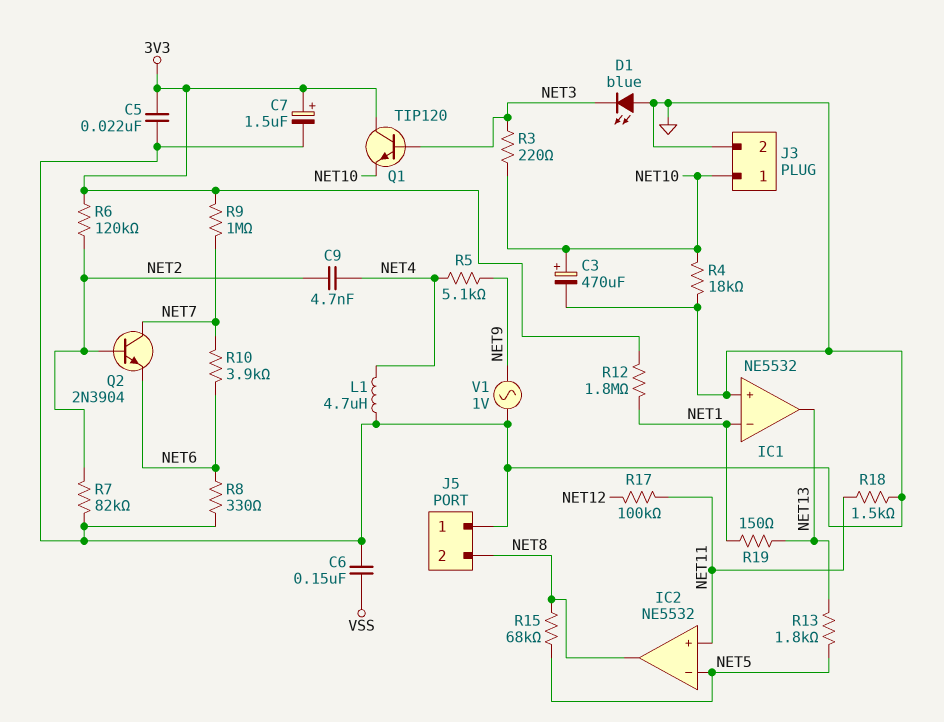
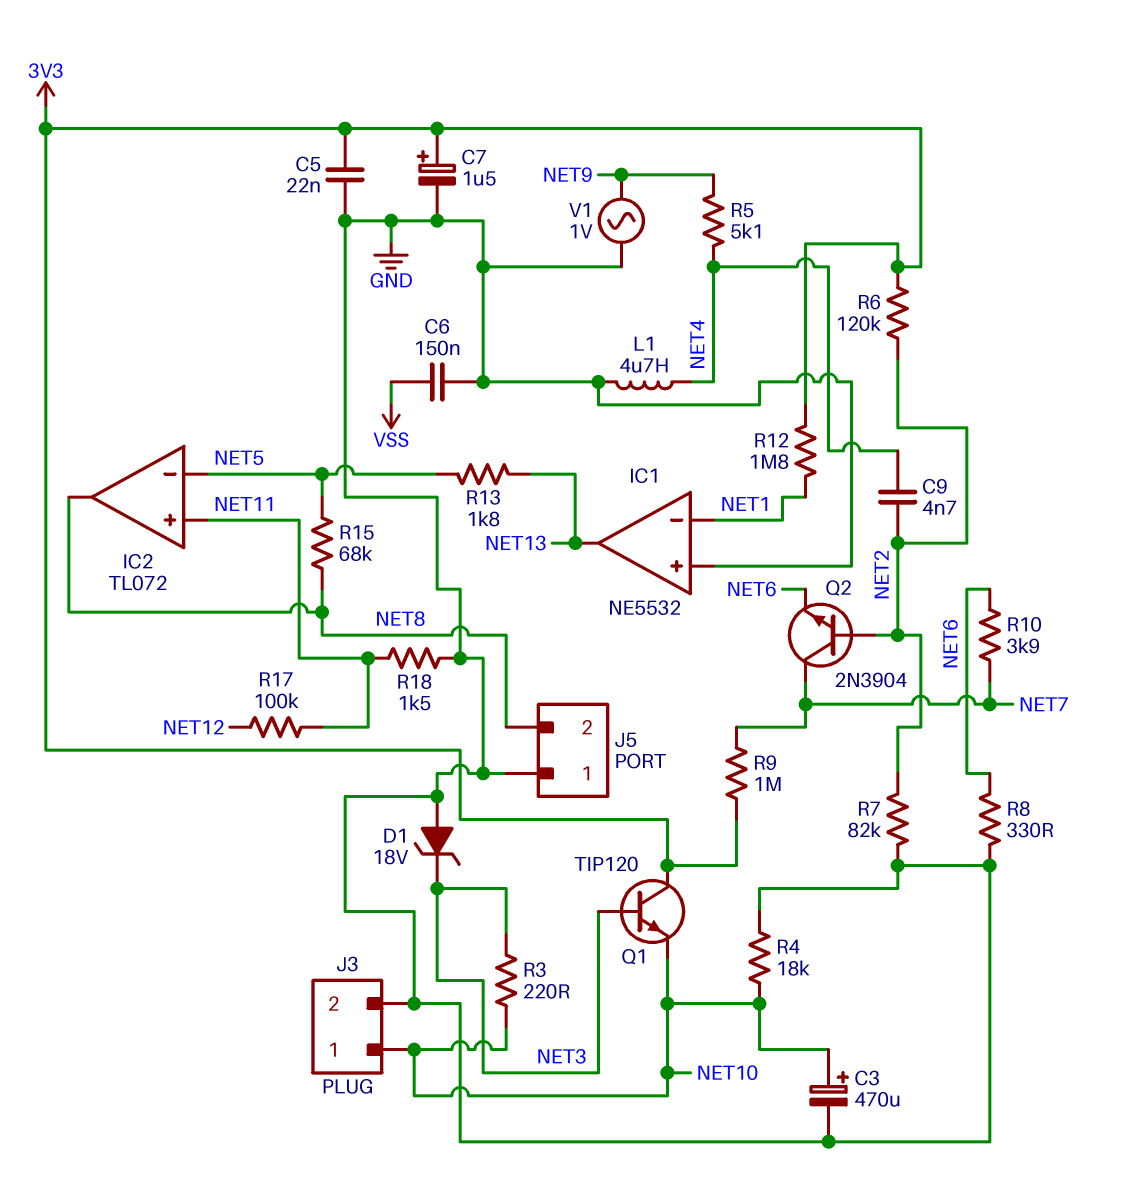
D1: LED blue (A GND, K NET3) -> zener 18V (A GND, K NET3)
IC2: NE5532 -> TL072
R19: 150 (NET1, NET13) -> none

